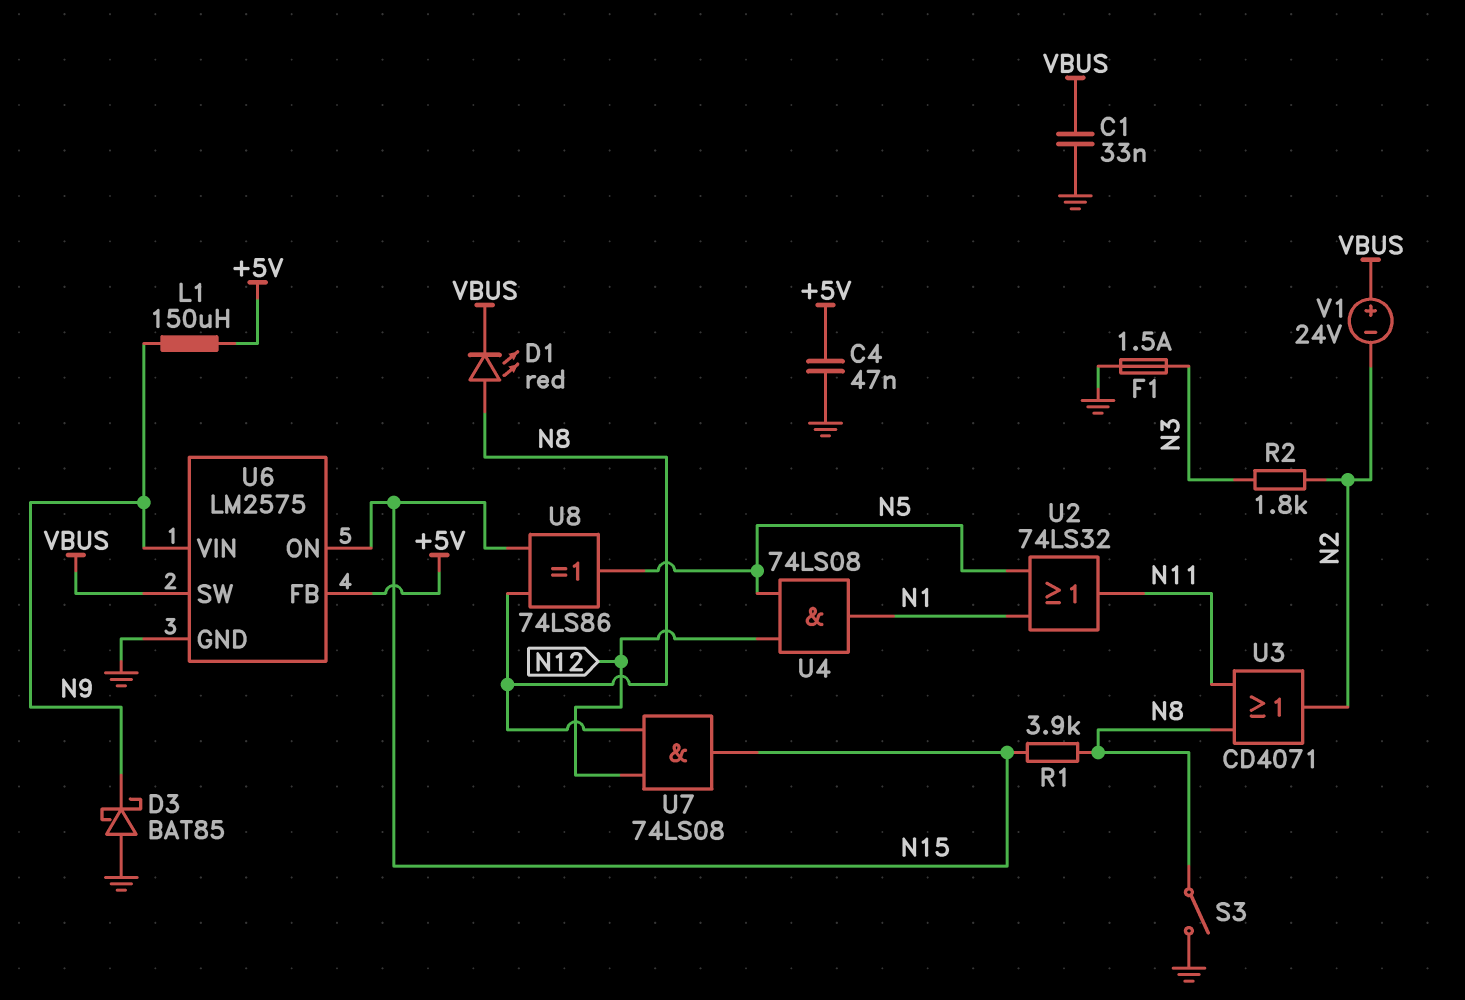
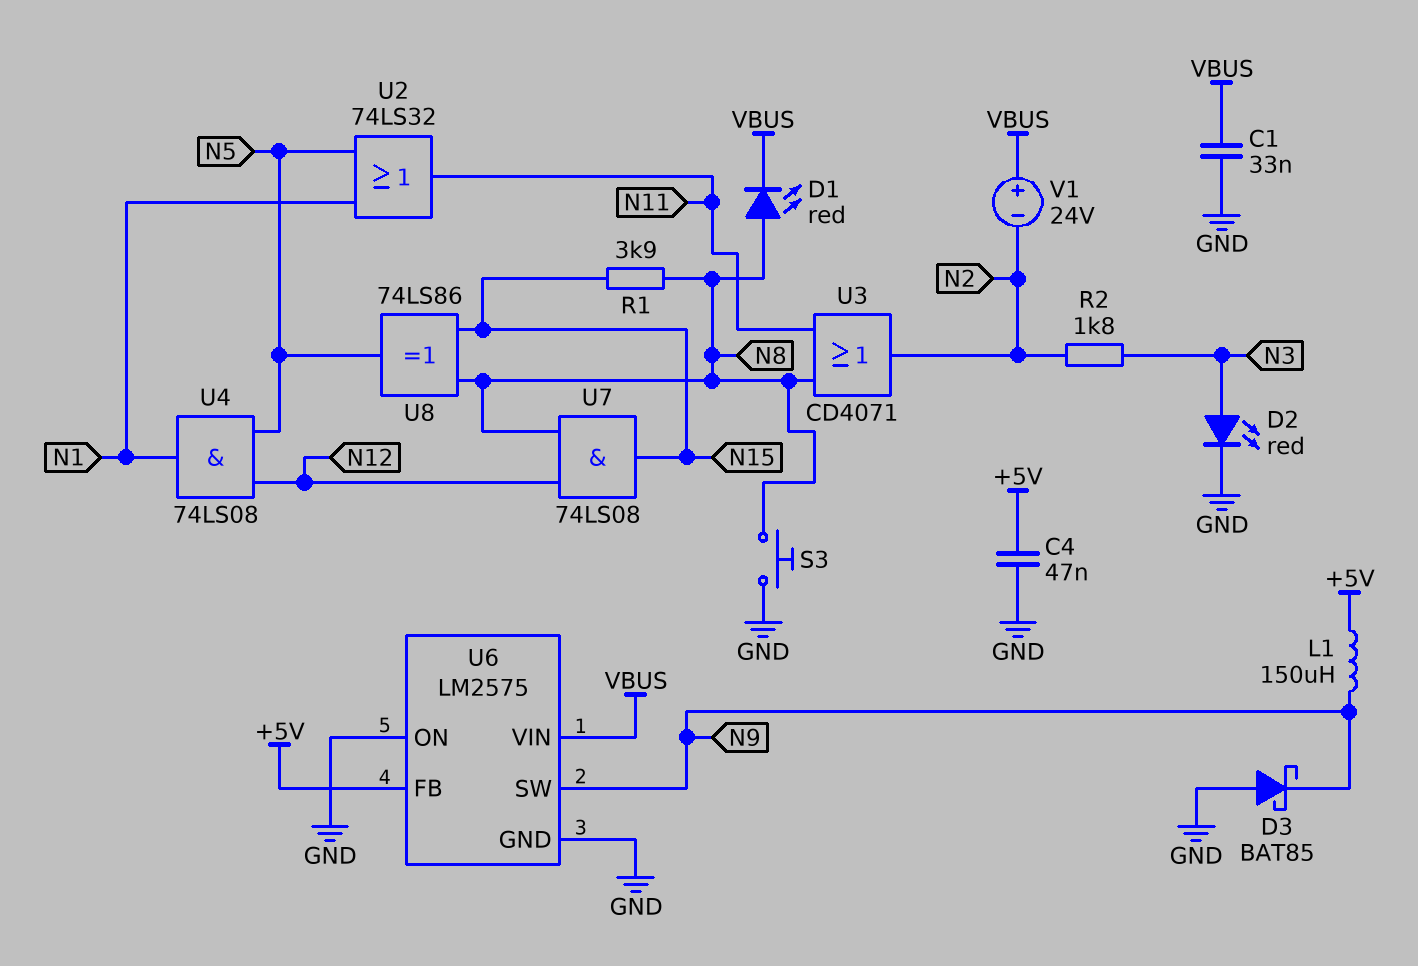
D2: none -> LED red (A N3, K GND)
F1: 1.5A (GND, N3) -> none
S3: switch (GND, N8) -> button (GND, N8)
U6 pin ON: N15 -> GND
U6 pin SW: VBUS -> N9
U6 pin VIN: N9 -> VBUS

